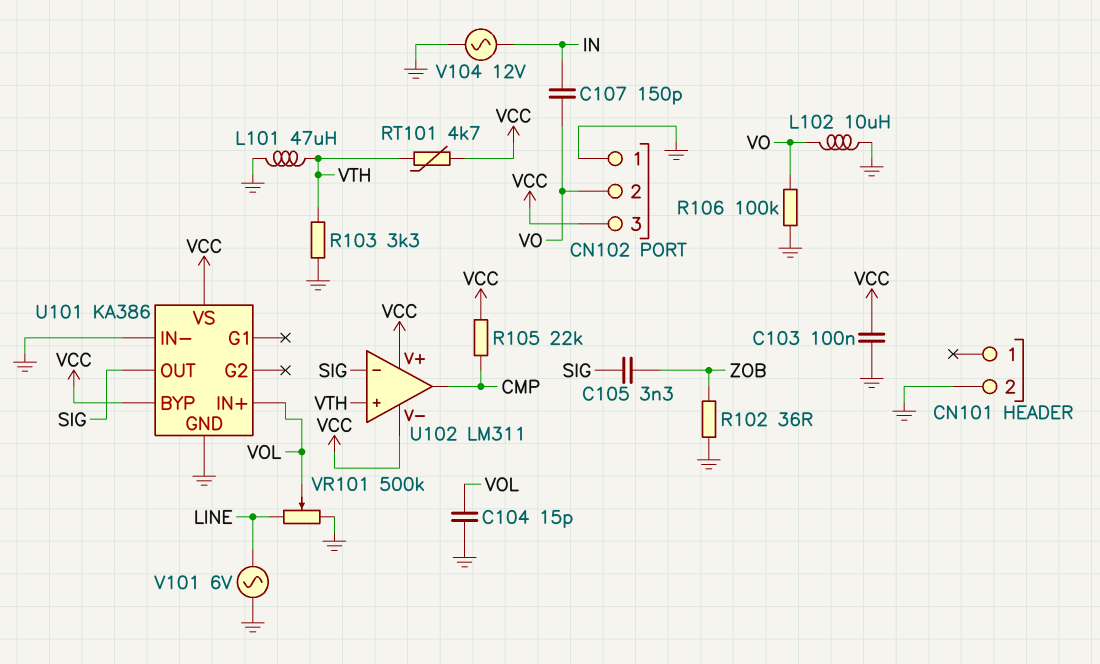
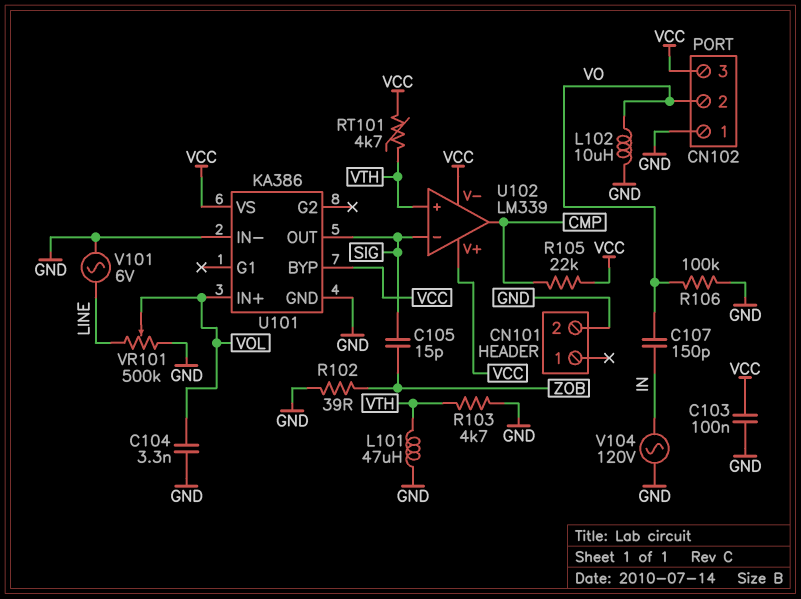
C104: 15pF (GND, VOL) -> 3.3nF (GND, VOL)
C105: 3.3nF (SIG, ZOB) -> 15pF (SIG, ZOB)
R102: 36 (GND, ZOB) -> 39 (GND, ZOB)
R103: 3.3k (GND, VTH) -> 4.7k (GND, VTH)
U102: LM311 -> LM339
V104: AC 12V (GND, IN) -> AC 120V (GND, IN)

